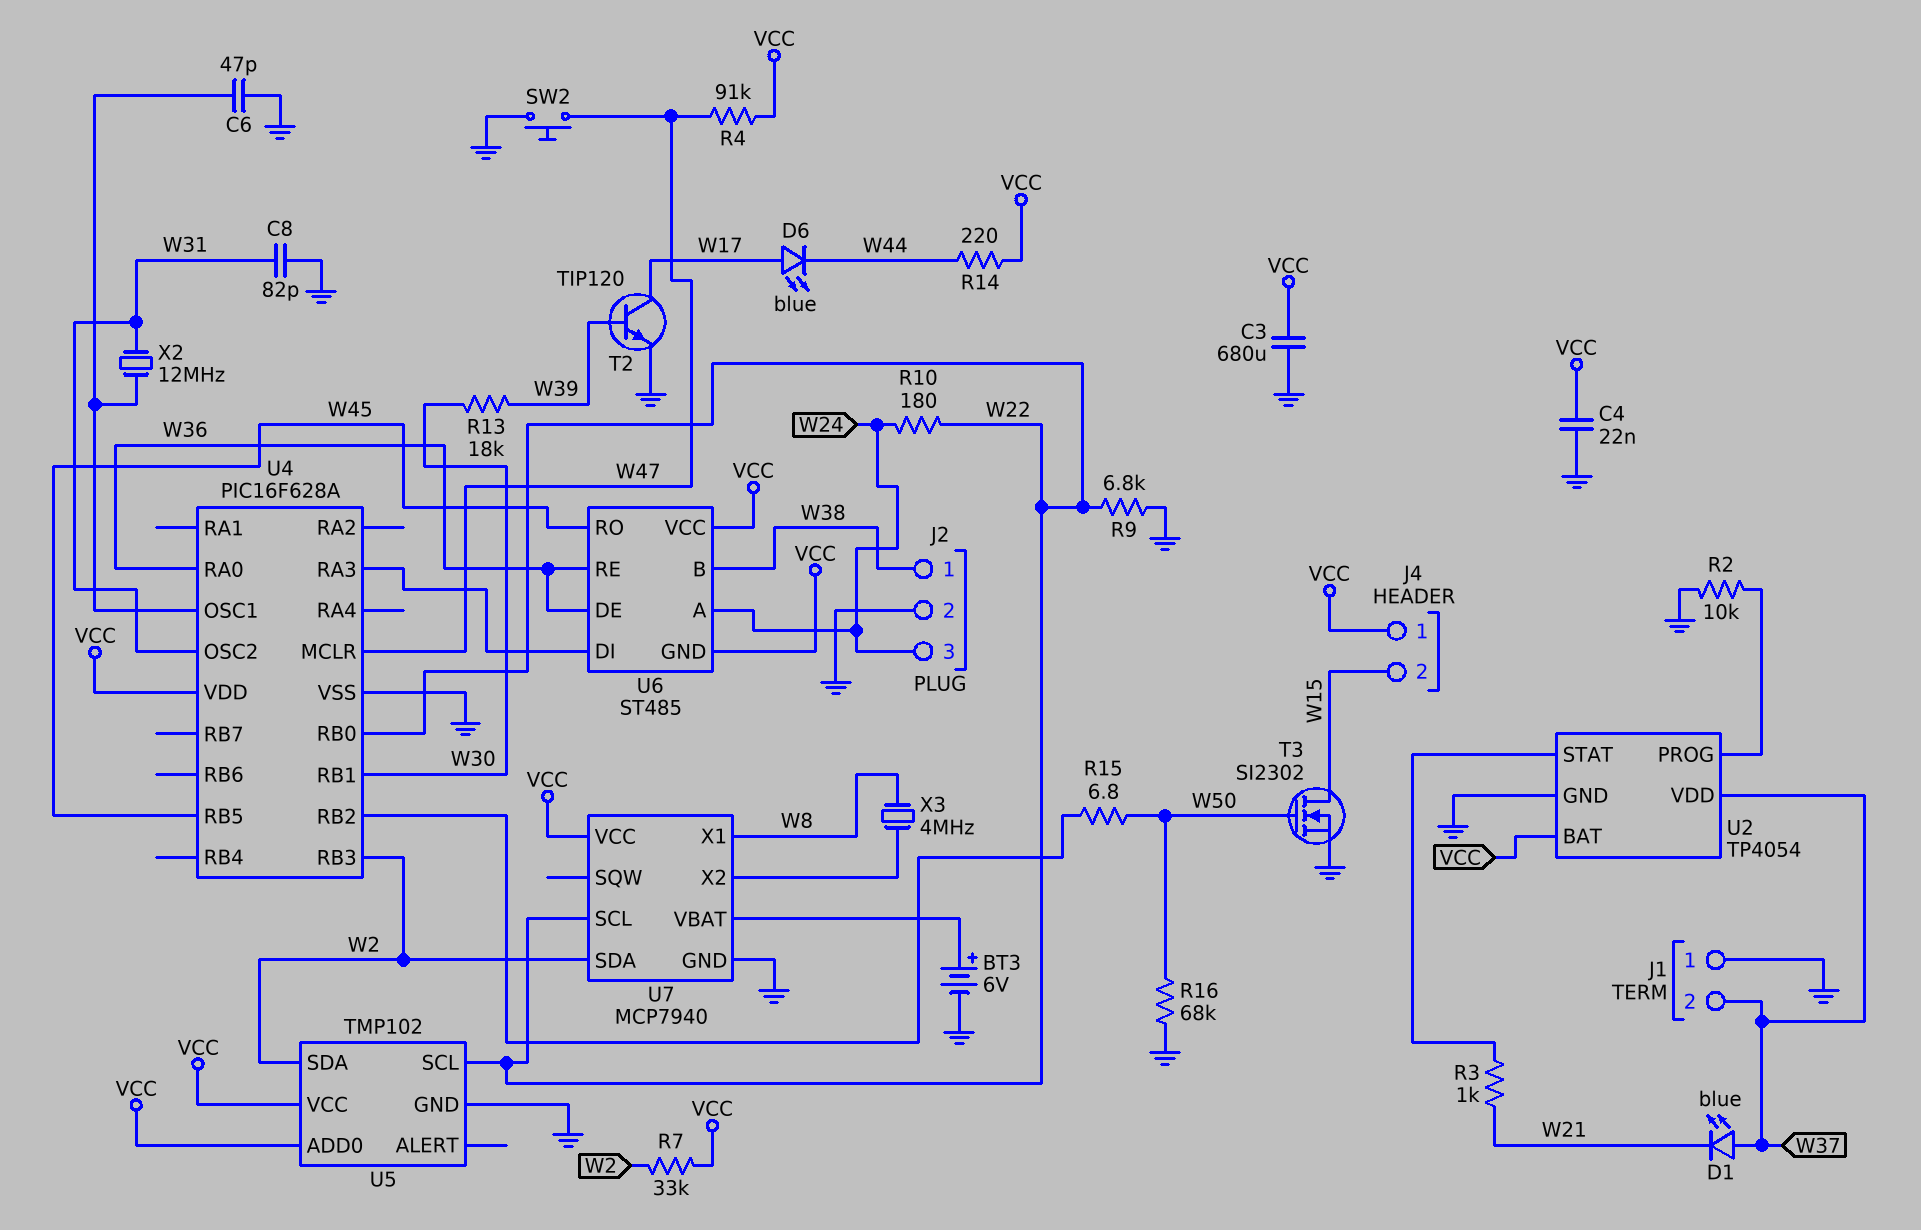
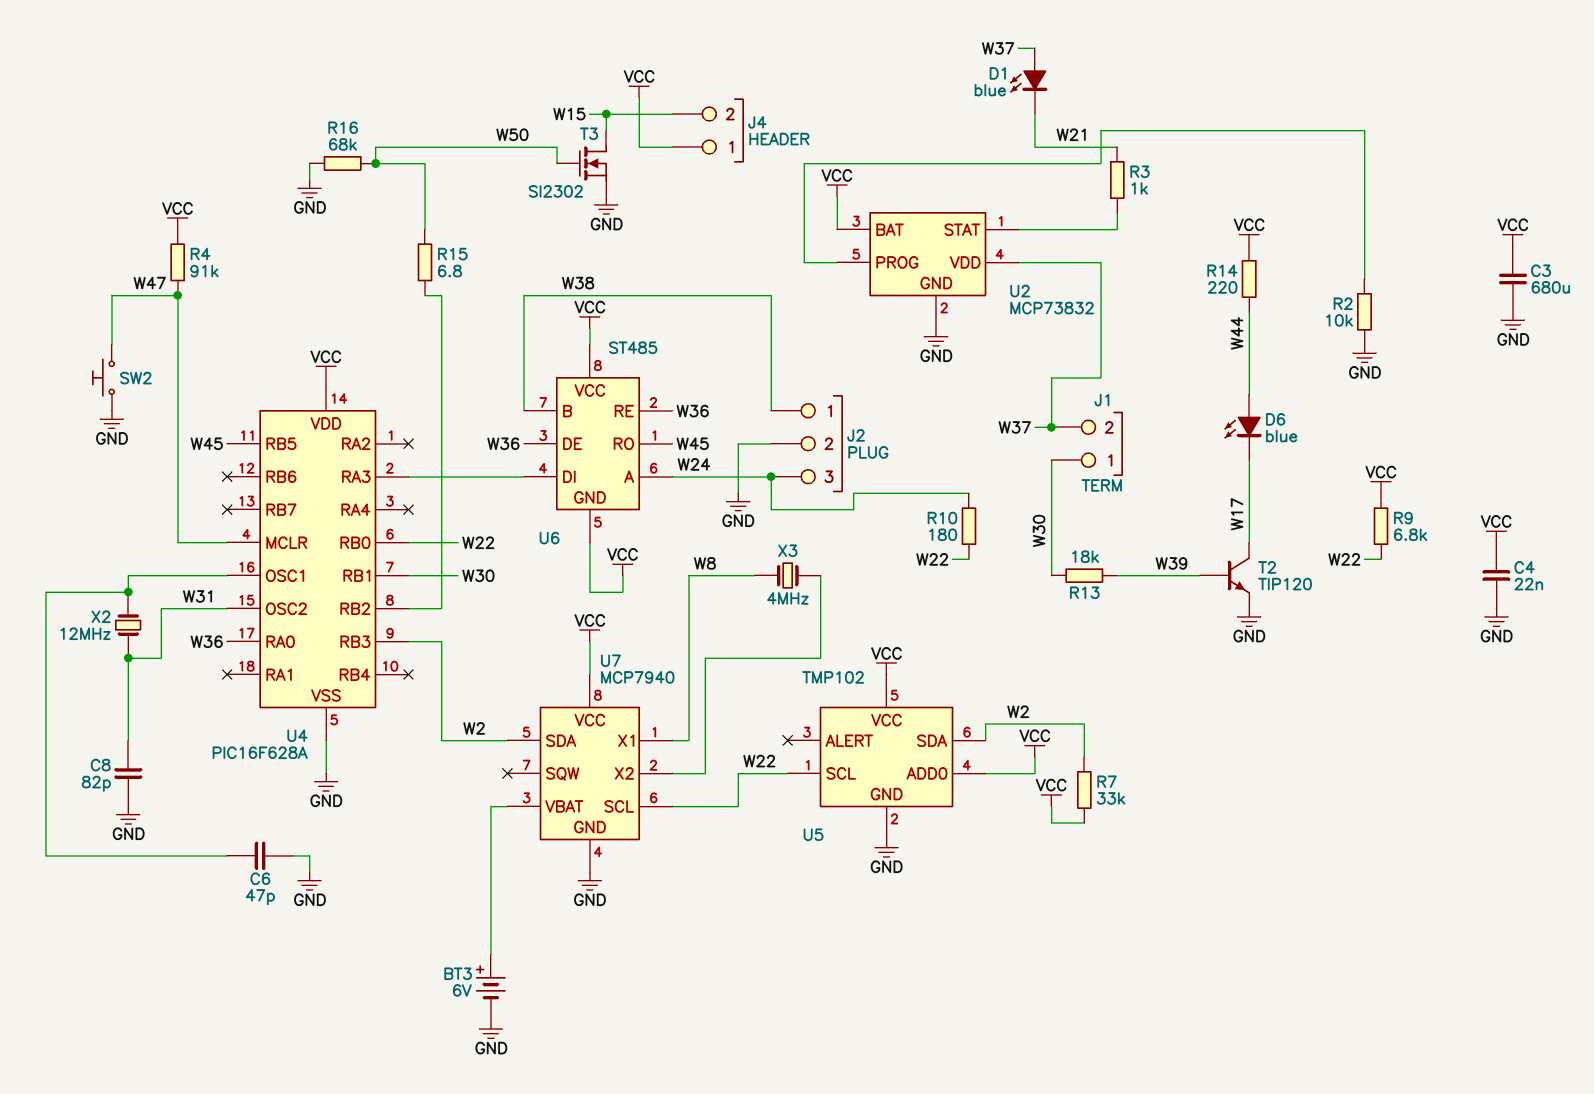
D6: LED blue (A W17, K W44) -> LED blue (A W44, K W17)
J1 pin 1: GND -> W30
R9: 6.8k (GND, W22) -> 6.8k (VCC, W22)
U2: TP4054 -> MCP73832

